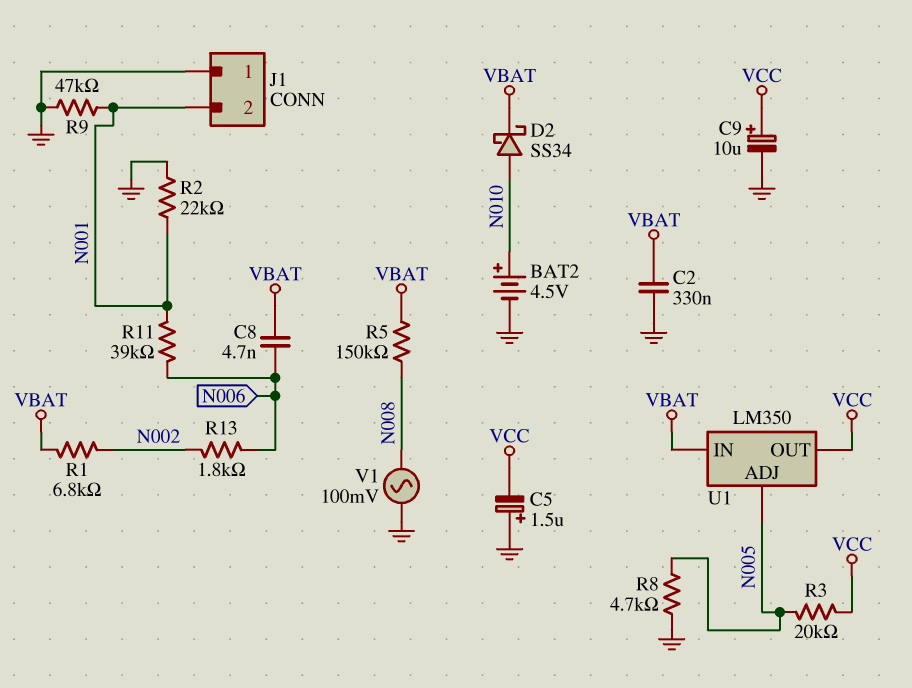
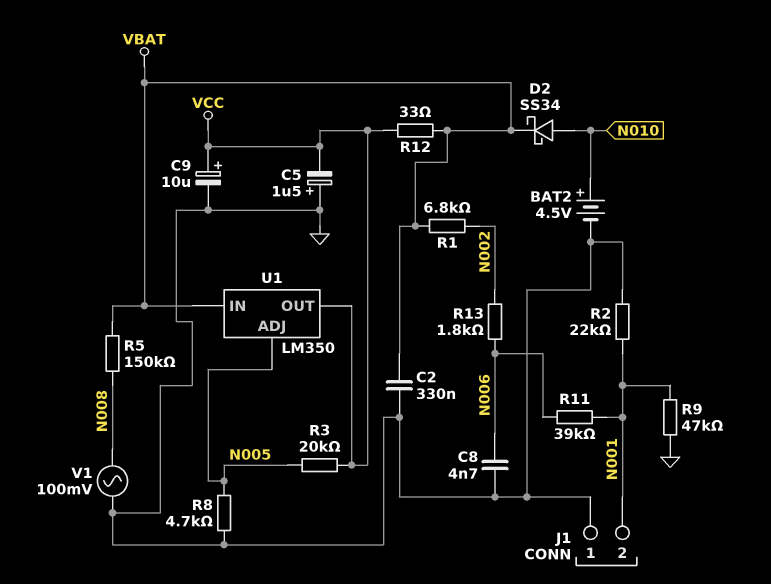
C8: 4.7nF (N006, VBAT) -> 4.7nF (GND, N006)
R12: none -> 33 (VBAT, VCC)

